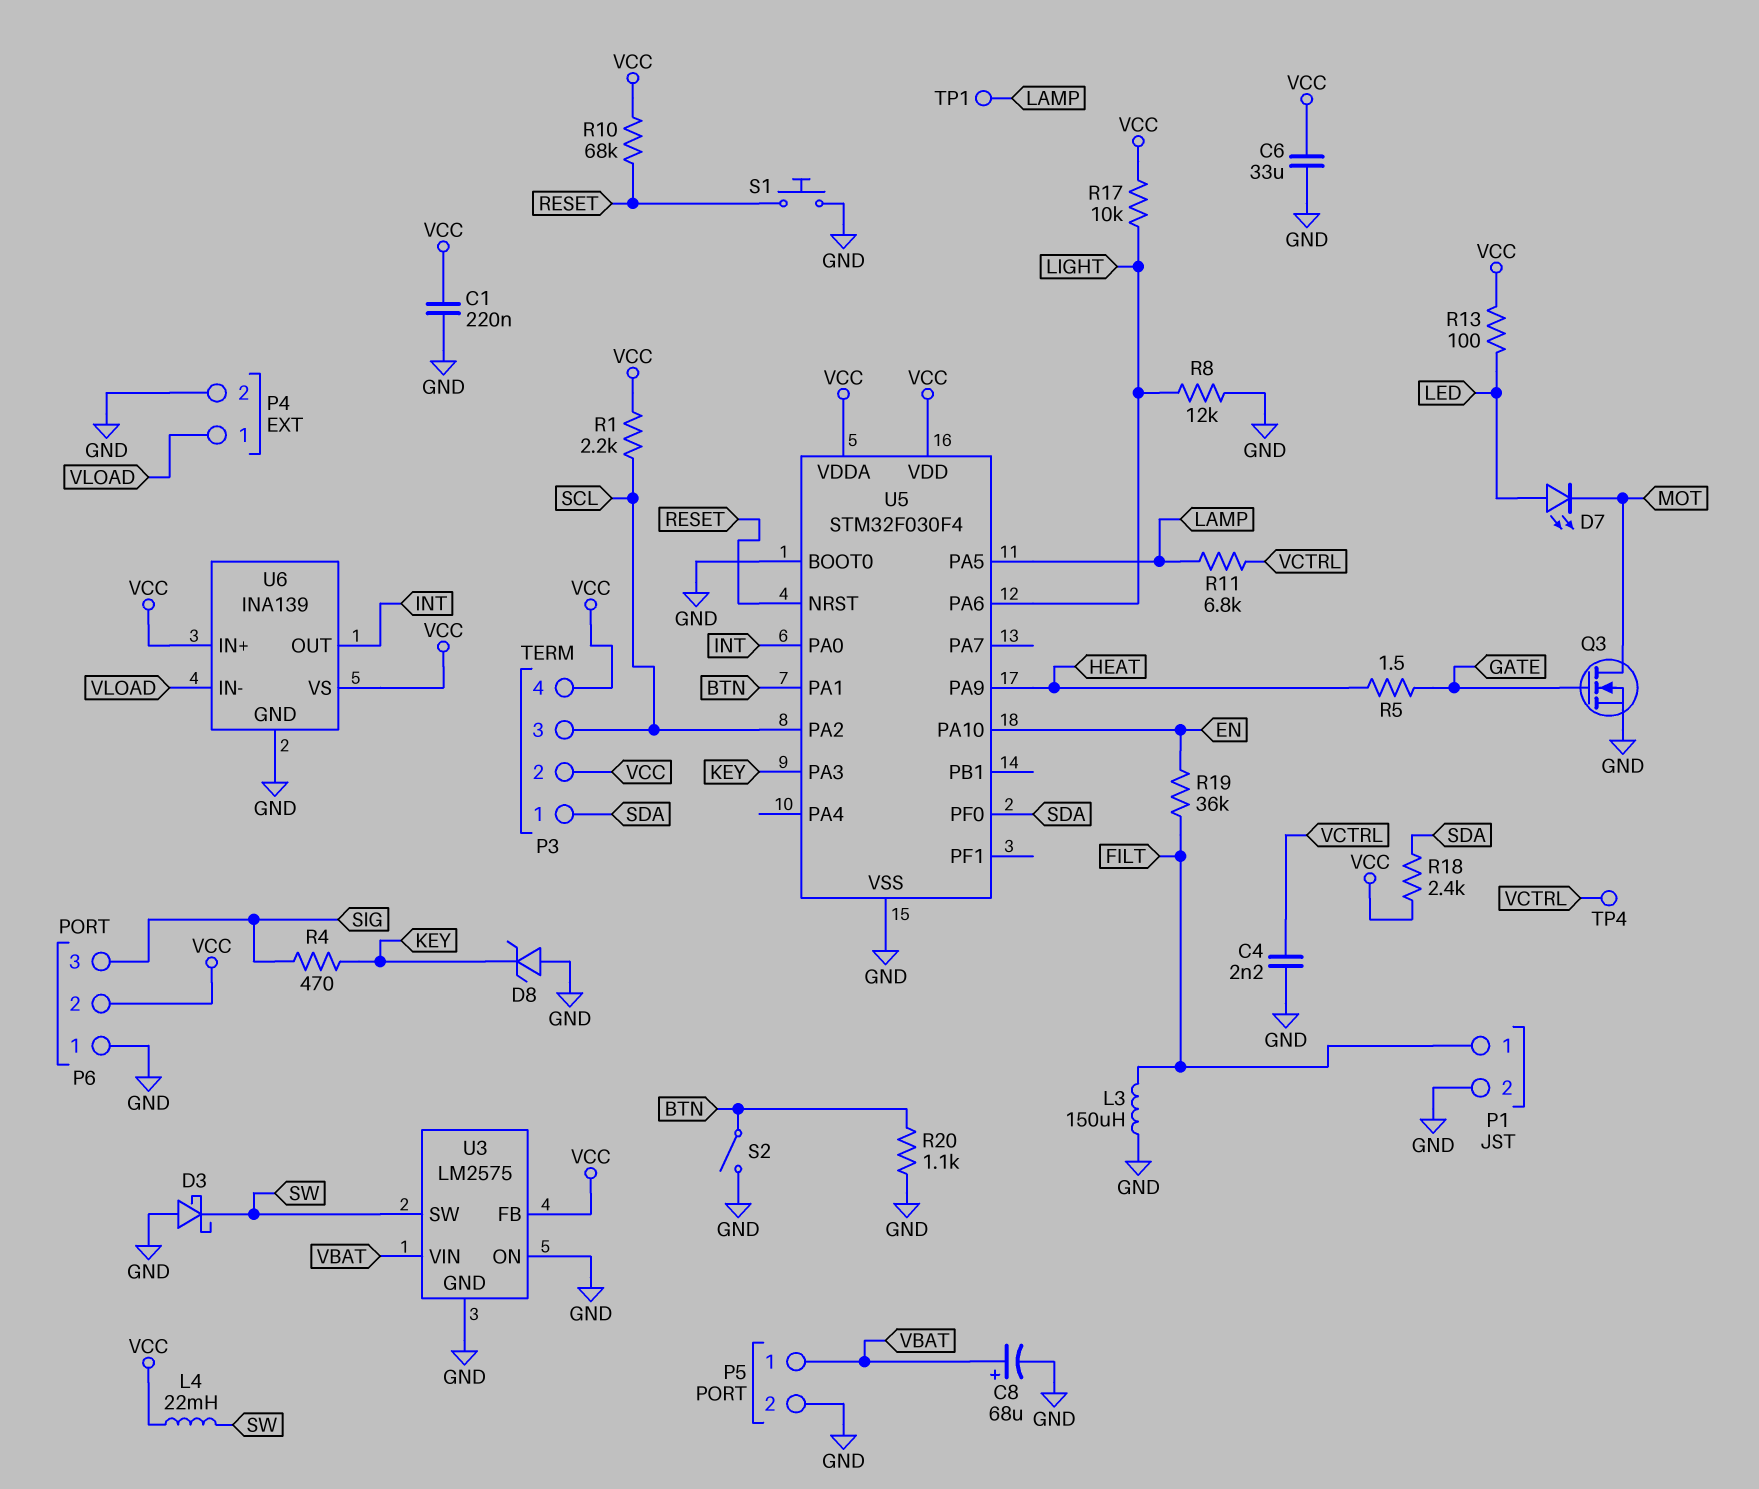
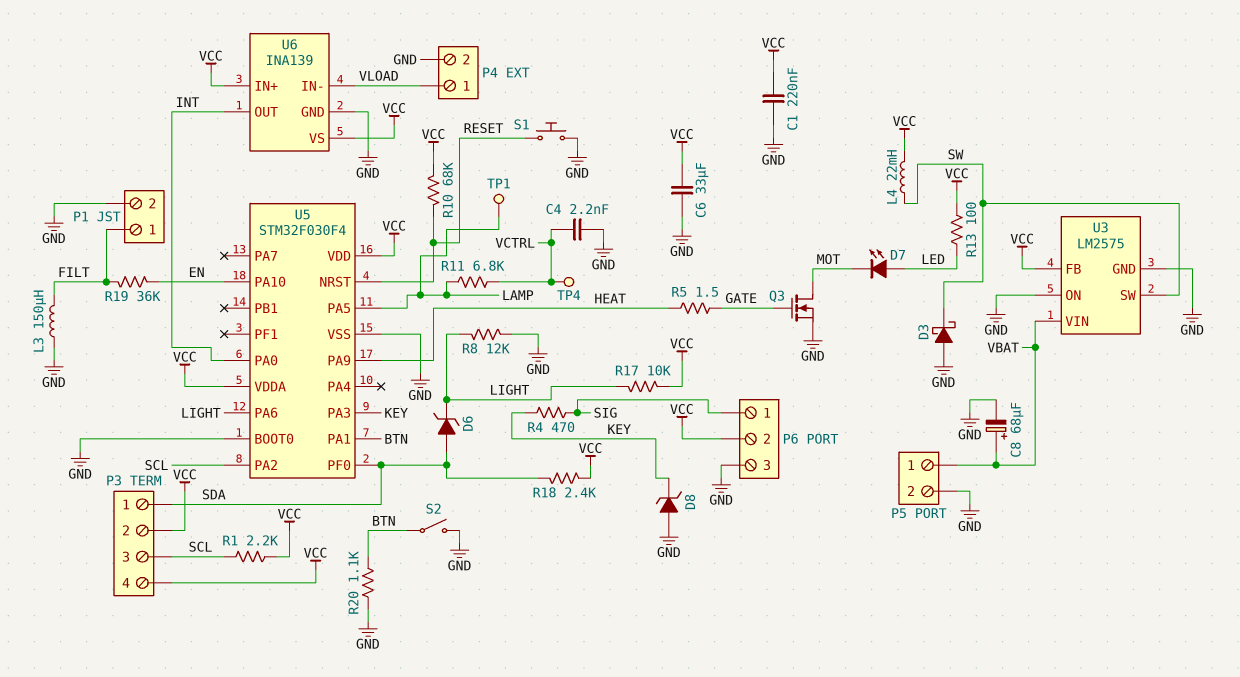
D6: none -> zener (A SDA, K LIGHT)
P6 pin 1: GND -> SIG
P6 pin 3: SIG -> GND

